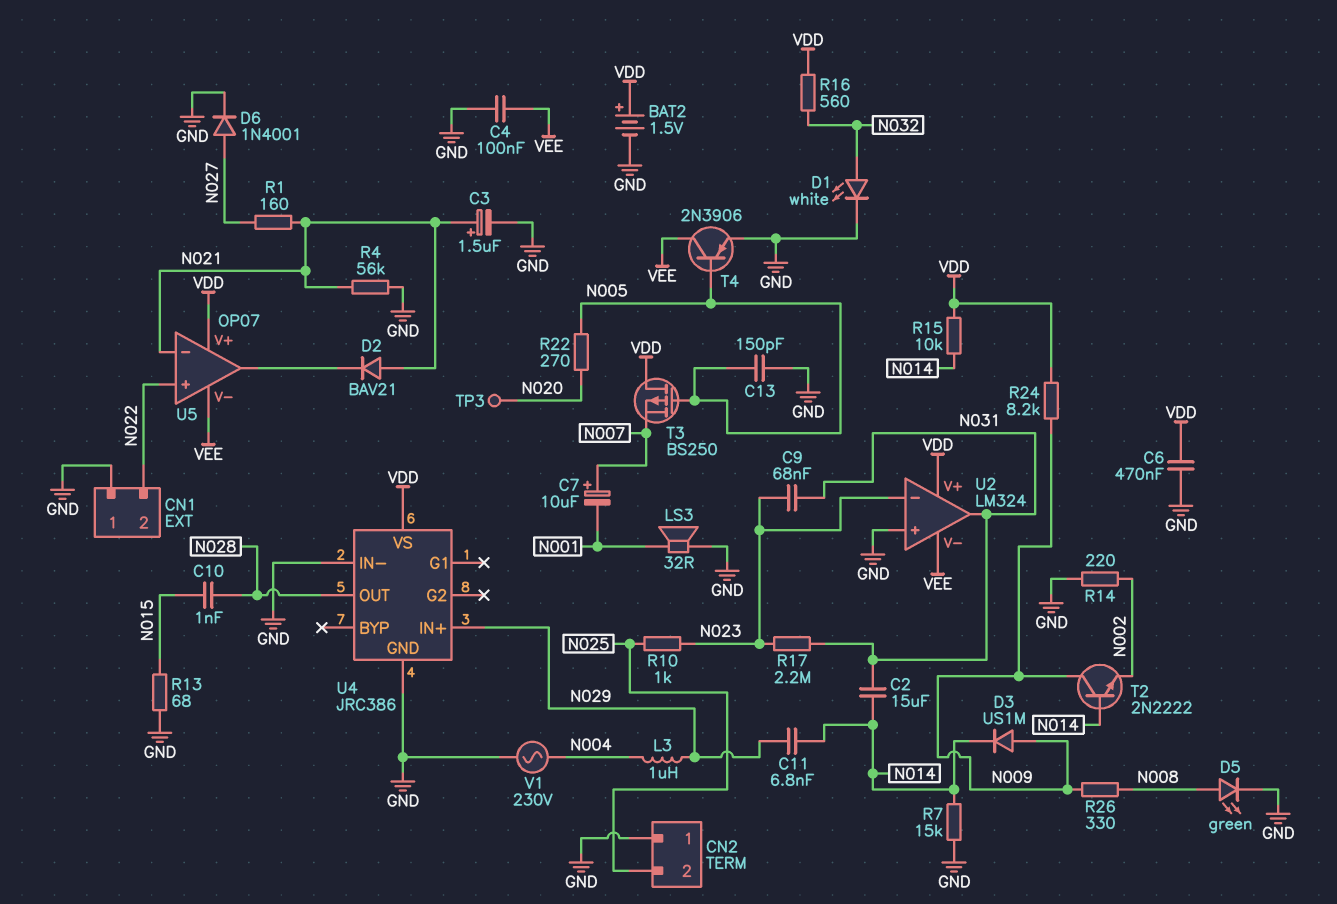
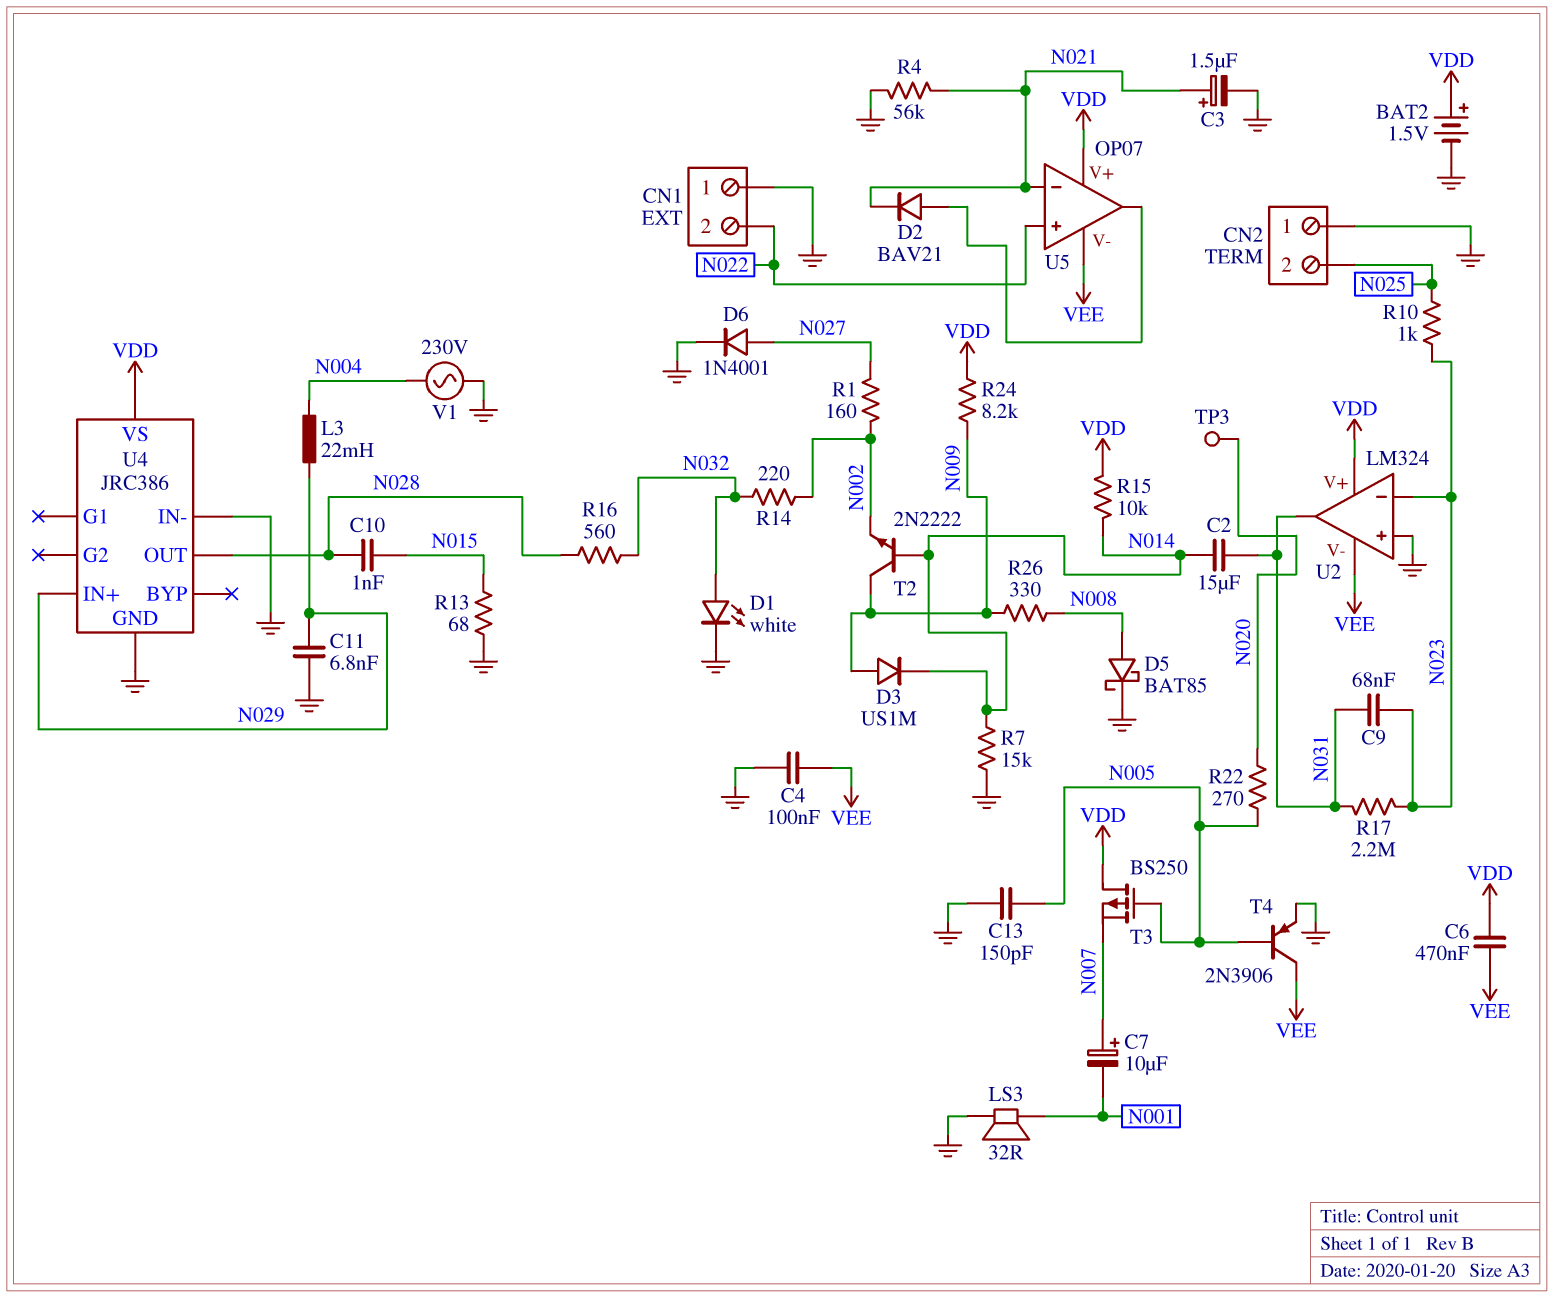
C6: 470nF (GND, VDD) -> 470nF (VDD, VEE)
C11: 6.8nF (N014, N029) -> 6.8nF (GND, N029)
D2: diode BAV21 (A N021, K U5/out) -> diode BAV21 (A U5/out, K N021)
D5: LED green (A N008, K GND) -> schottky BAT85 (A N008, K GND)
L3: 1uH (N004, N029) -> 22mH (N004, N029)
R1: 160 (N021, N027) -> 160 (N002, N027)
R14: 220 (GND, N002) -> 220 (N002, N032)
R16: 560 (N032, VDD) -> 560 (N028, N032)

